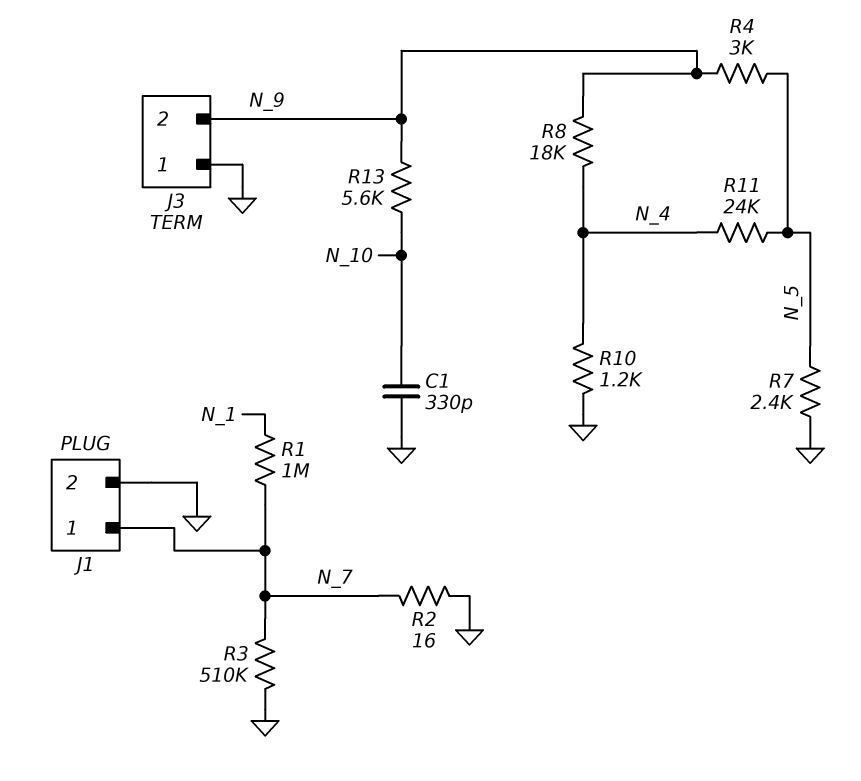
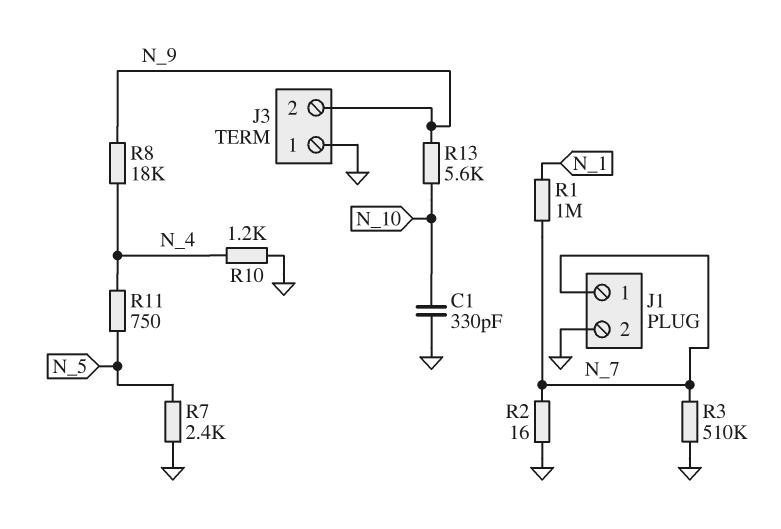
R4: 3k (N_5, N_9) -> none
R11: 24k (N_4, N_5) -> 750 (N_4, N_5)

